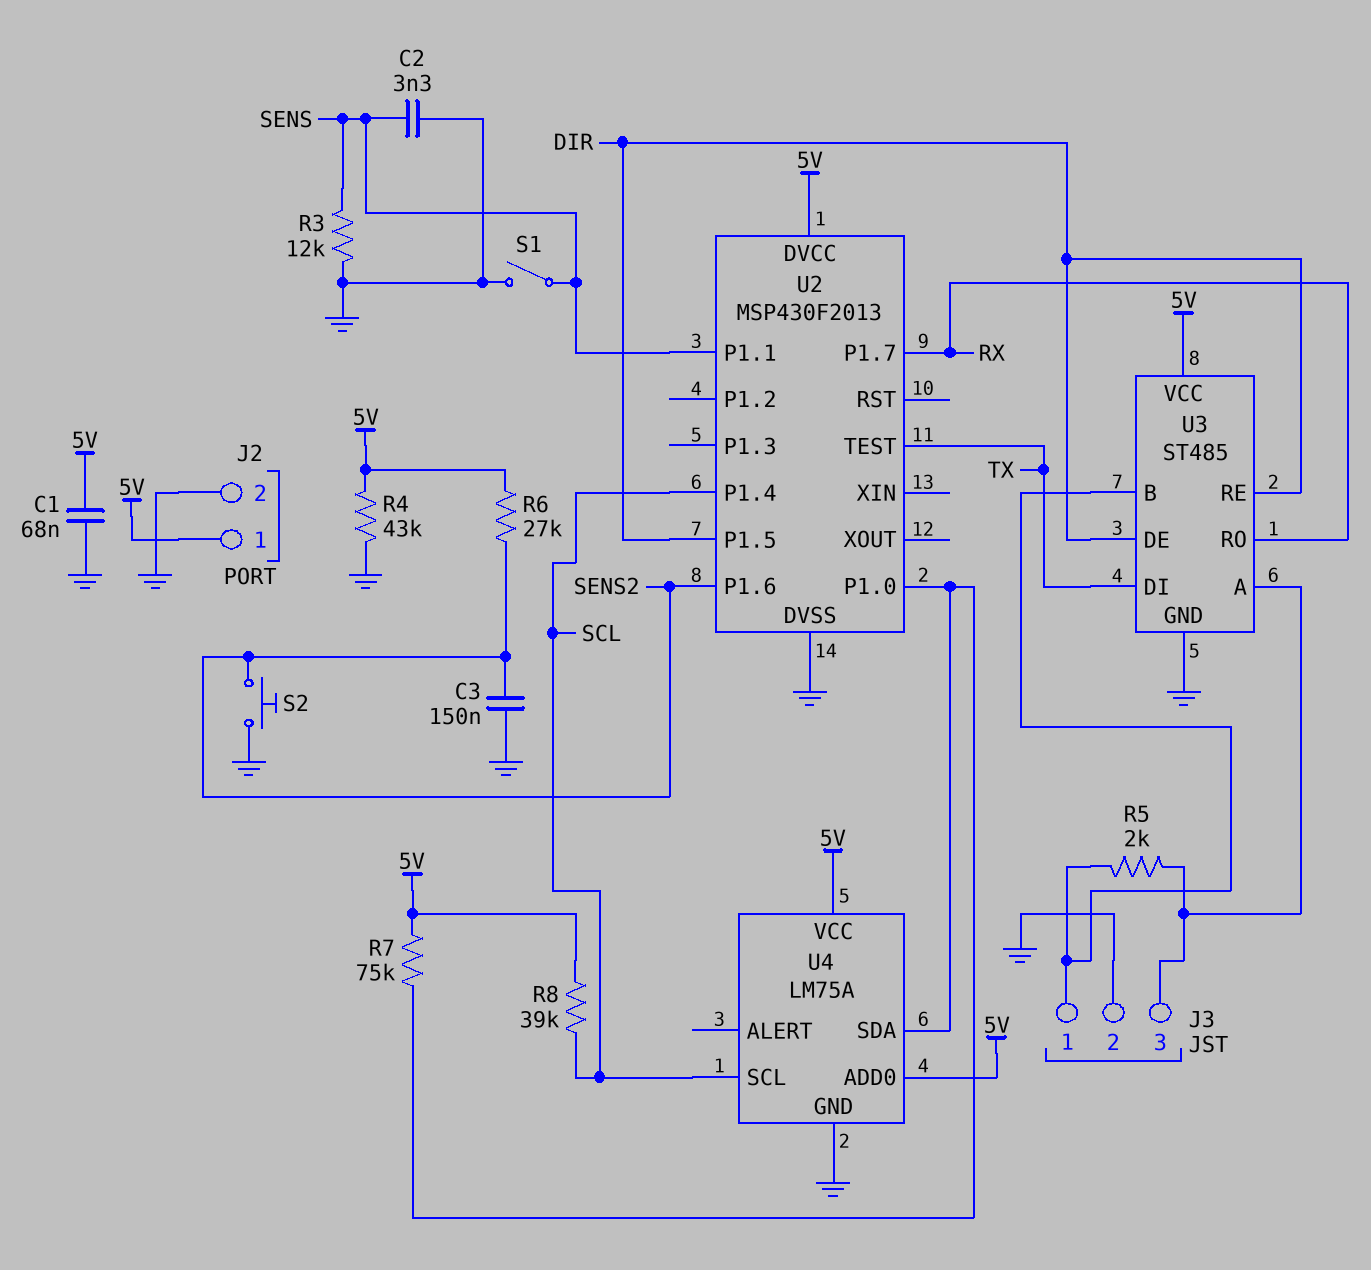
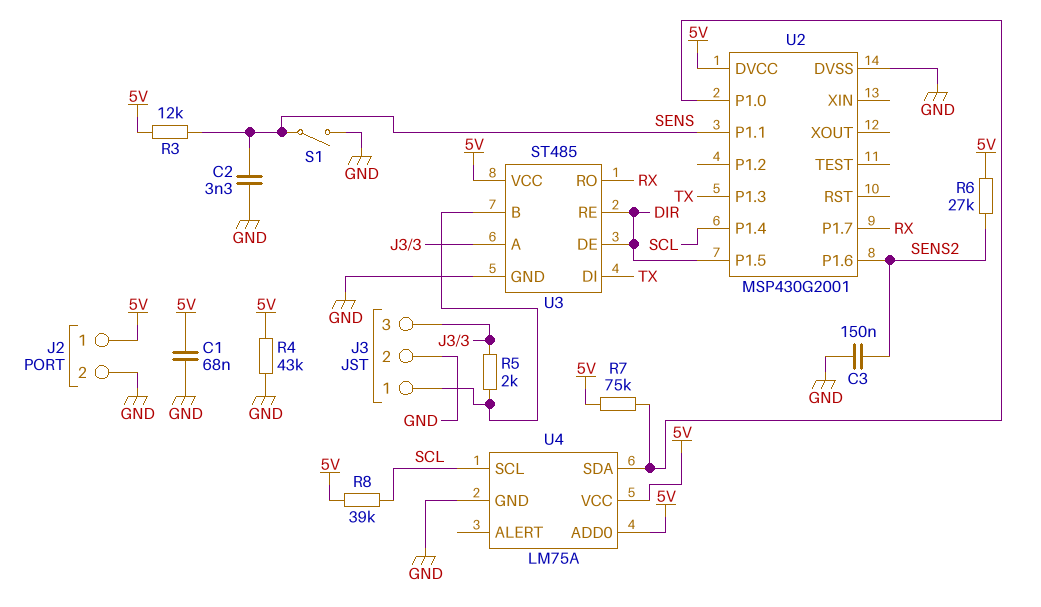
R3: 12k (GND, SENS) -> 12k (5V, SENS)
S2: button (GND, SENS2) -> none
U2: MSP430F2013 -> MSP430G2001
U2 pin P1.3: none -> TX
U2 pin TEST: TX -> none

